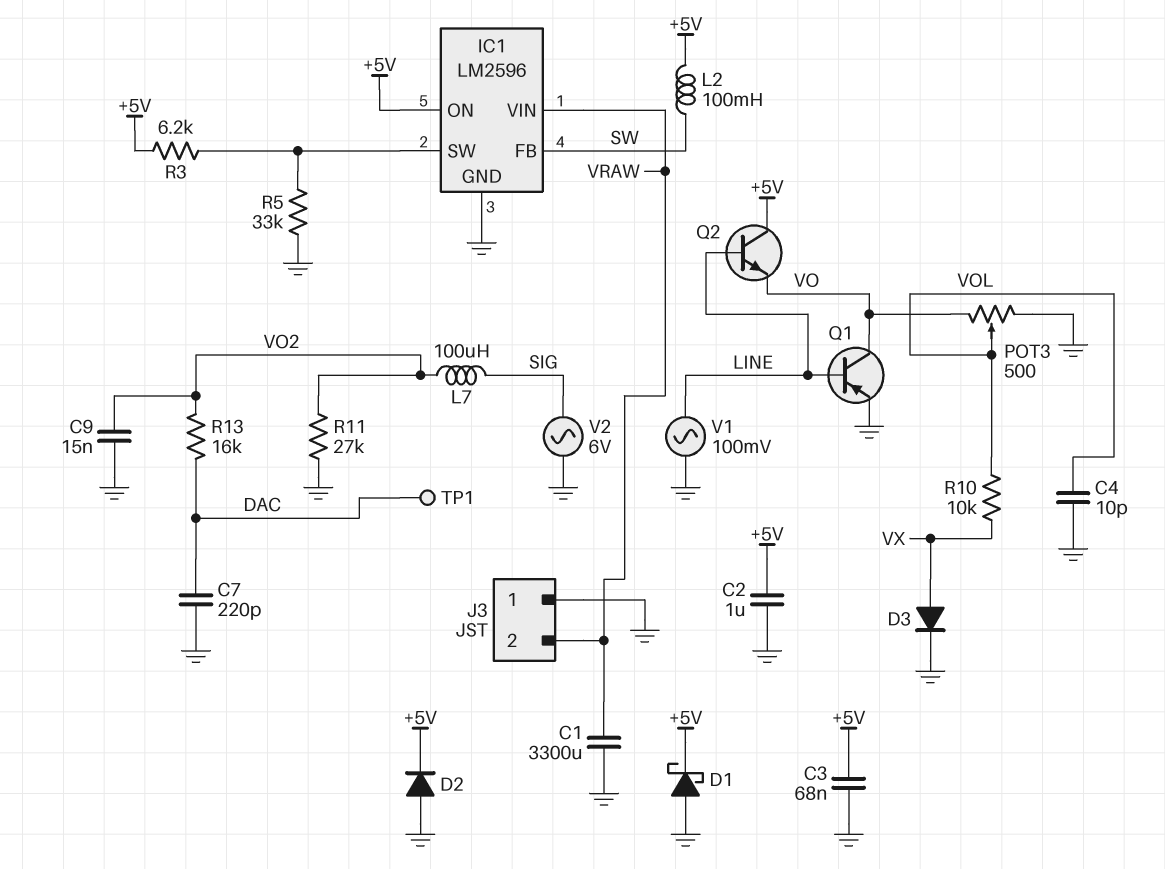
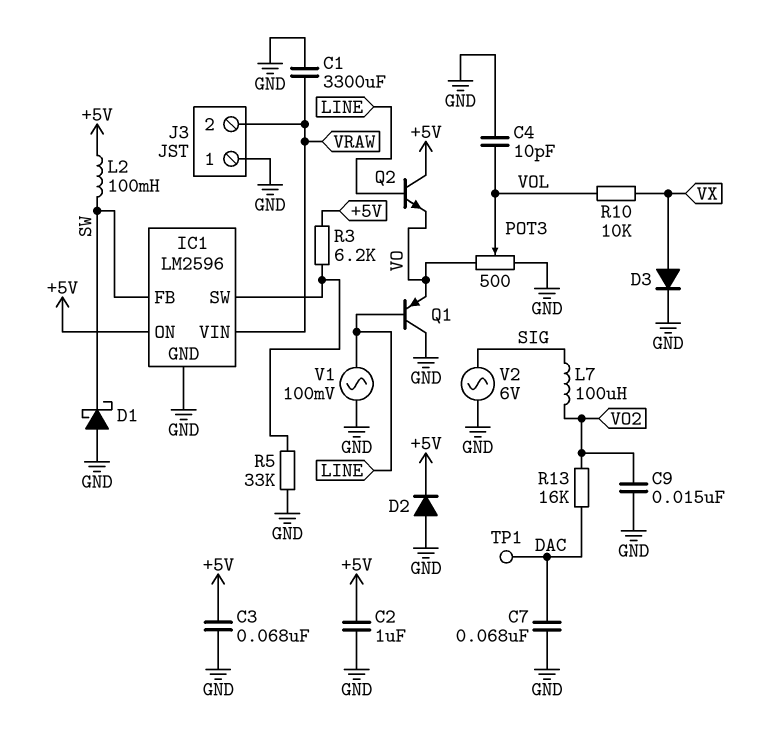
C7: 220pF (DAC, GND) -> 68nF (DAC, GND)
D1: schottky (A GND, K +5V) -> schottky (A GND, K SW)
Q1: PNP (B LINE, C VO, E GND) -> PNP (B LINE, C GND, E VO)
R11: 27k (GND, VO2) -> none

